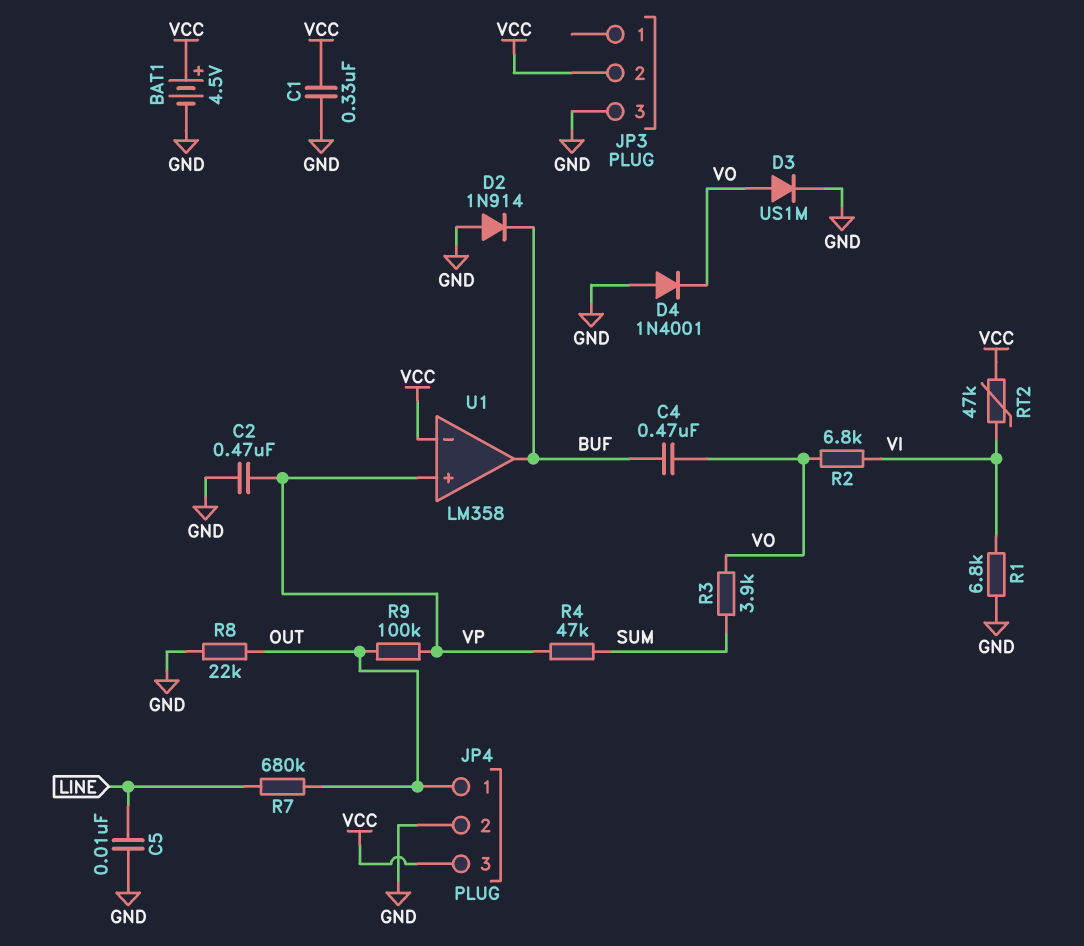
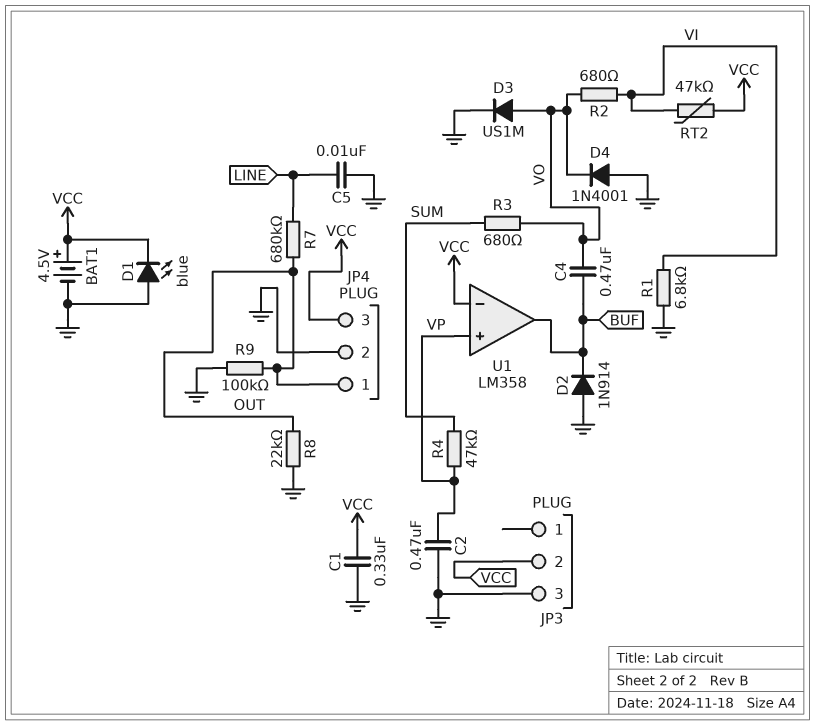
D1: none -> LED blue (A GND, K VCC)
R2: 6.8k (VI, VO) -> 680 (VI, VO)
R3: 3.9k (SUM, VO) -> 680 (SUM, VO)
R9: 100k (OUT, VP) -> 100k (GND, OUT)

